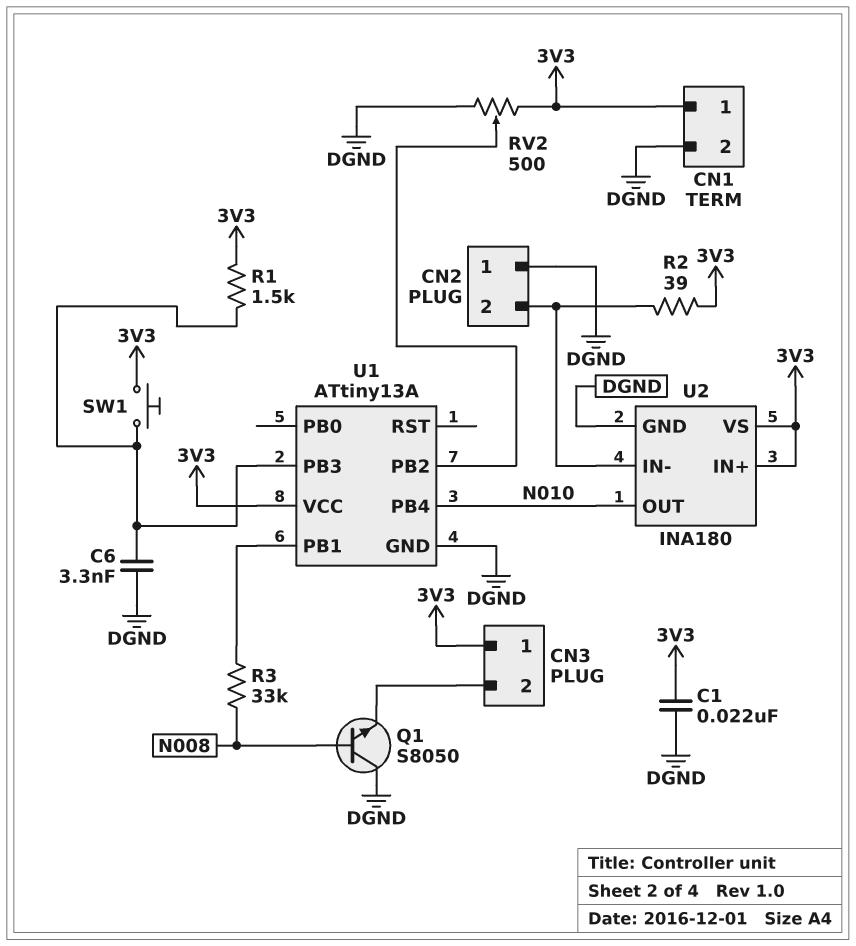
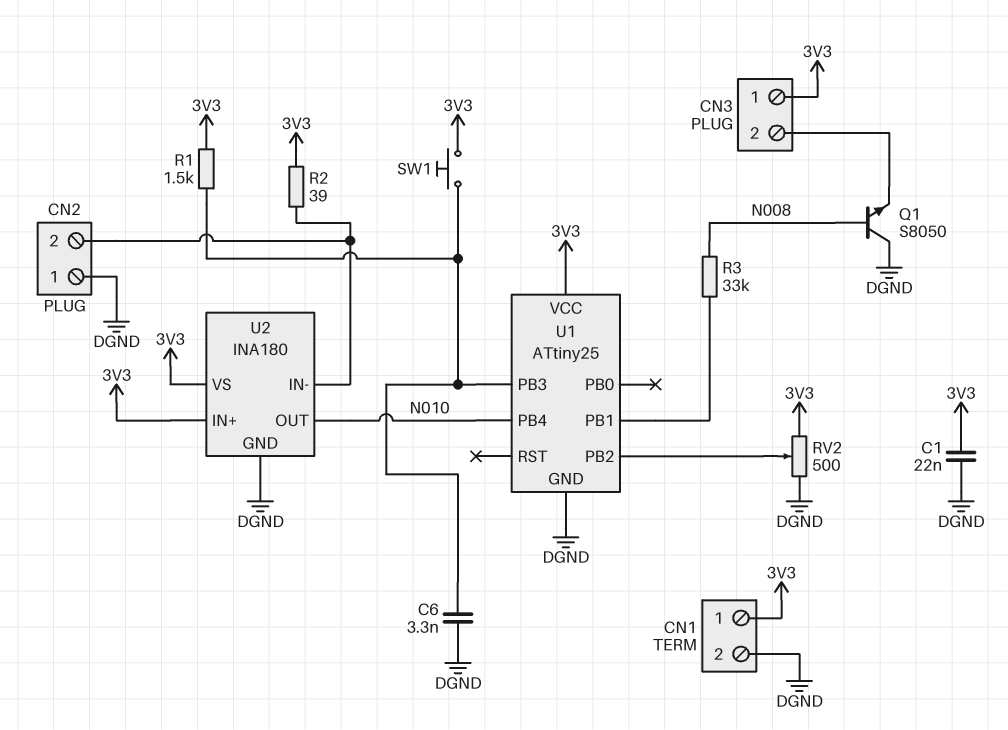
U1: ATtiny13A -> ATtiny25

